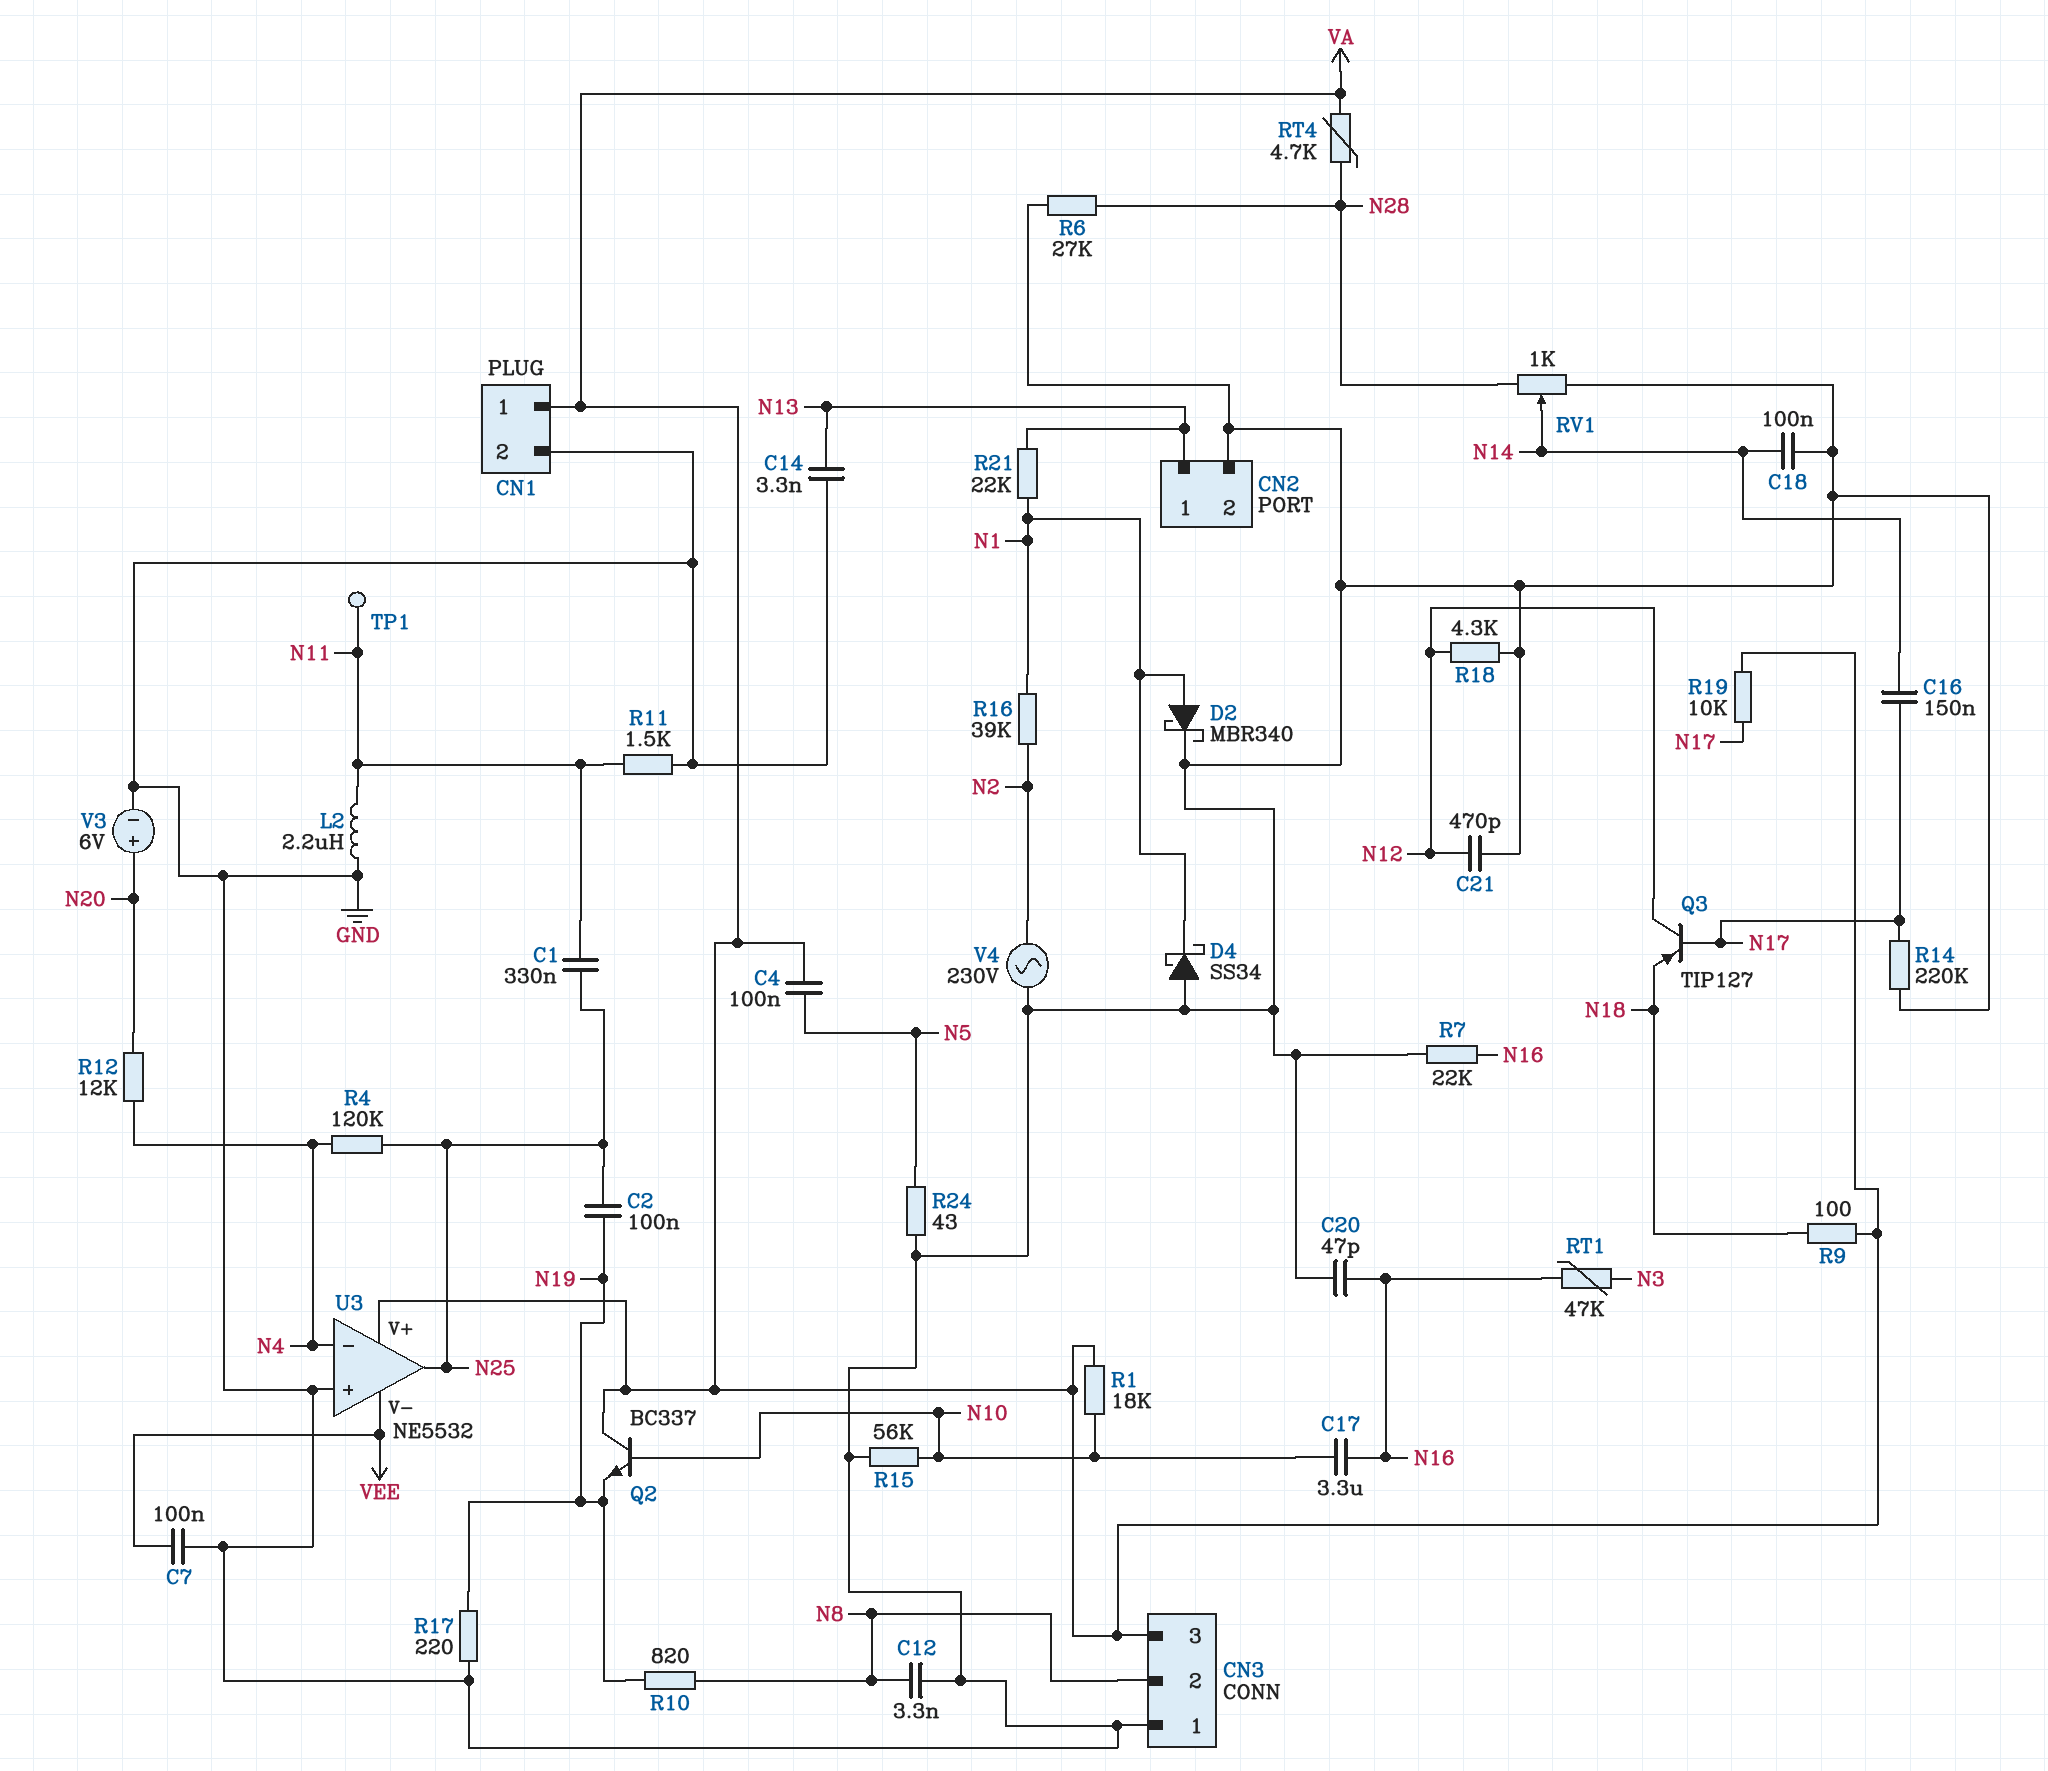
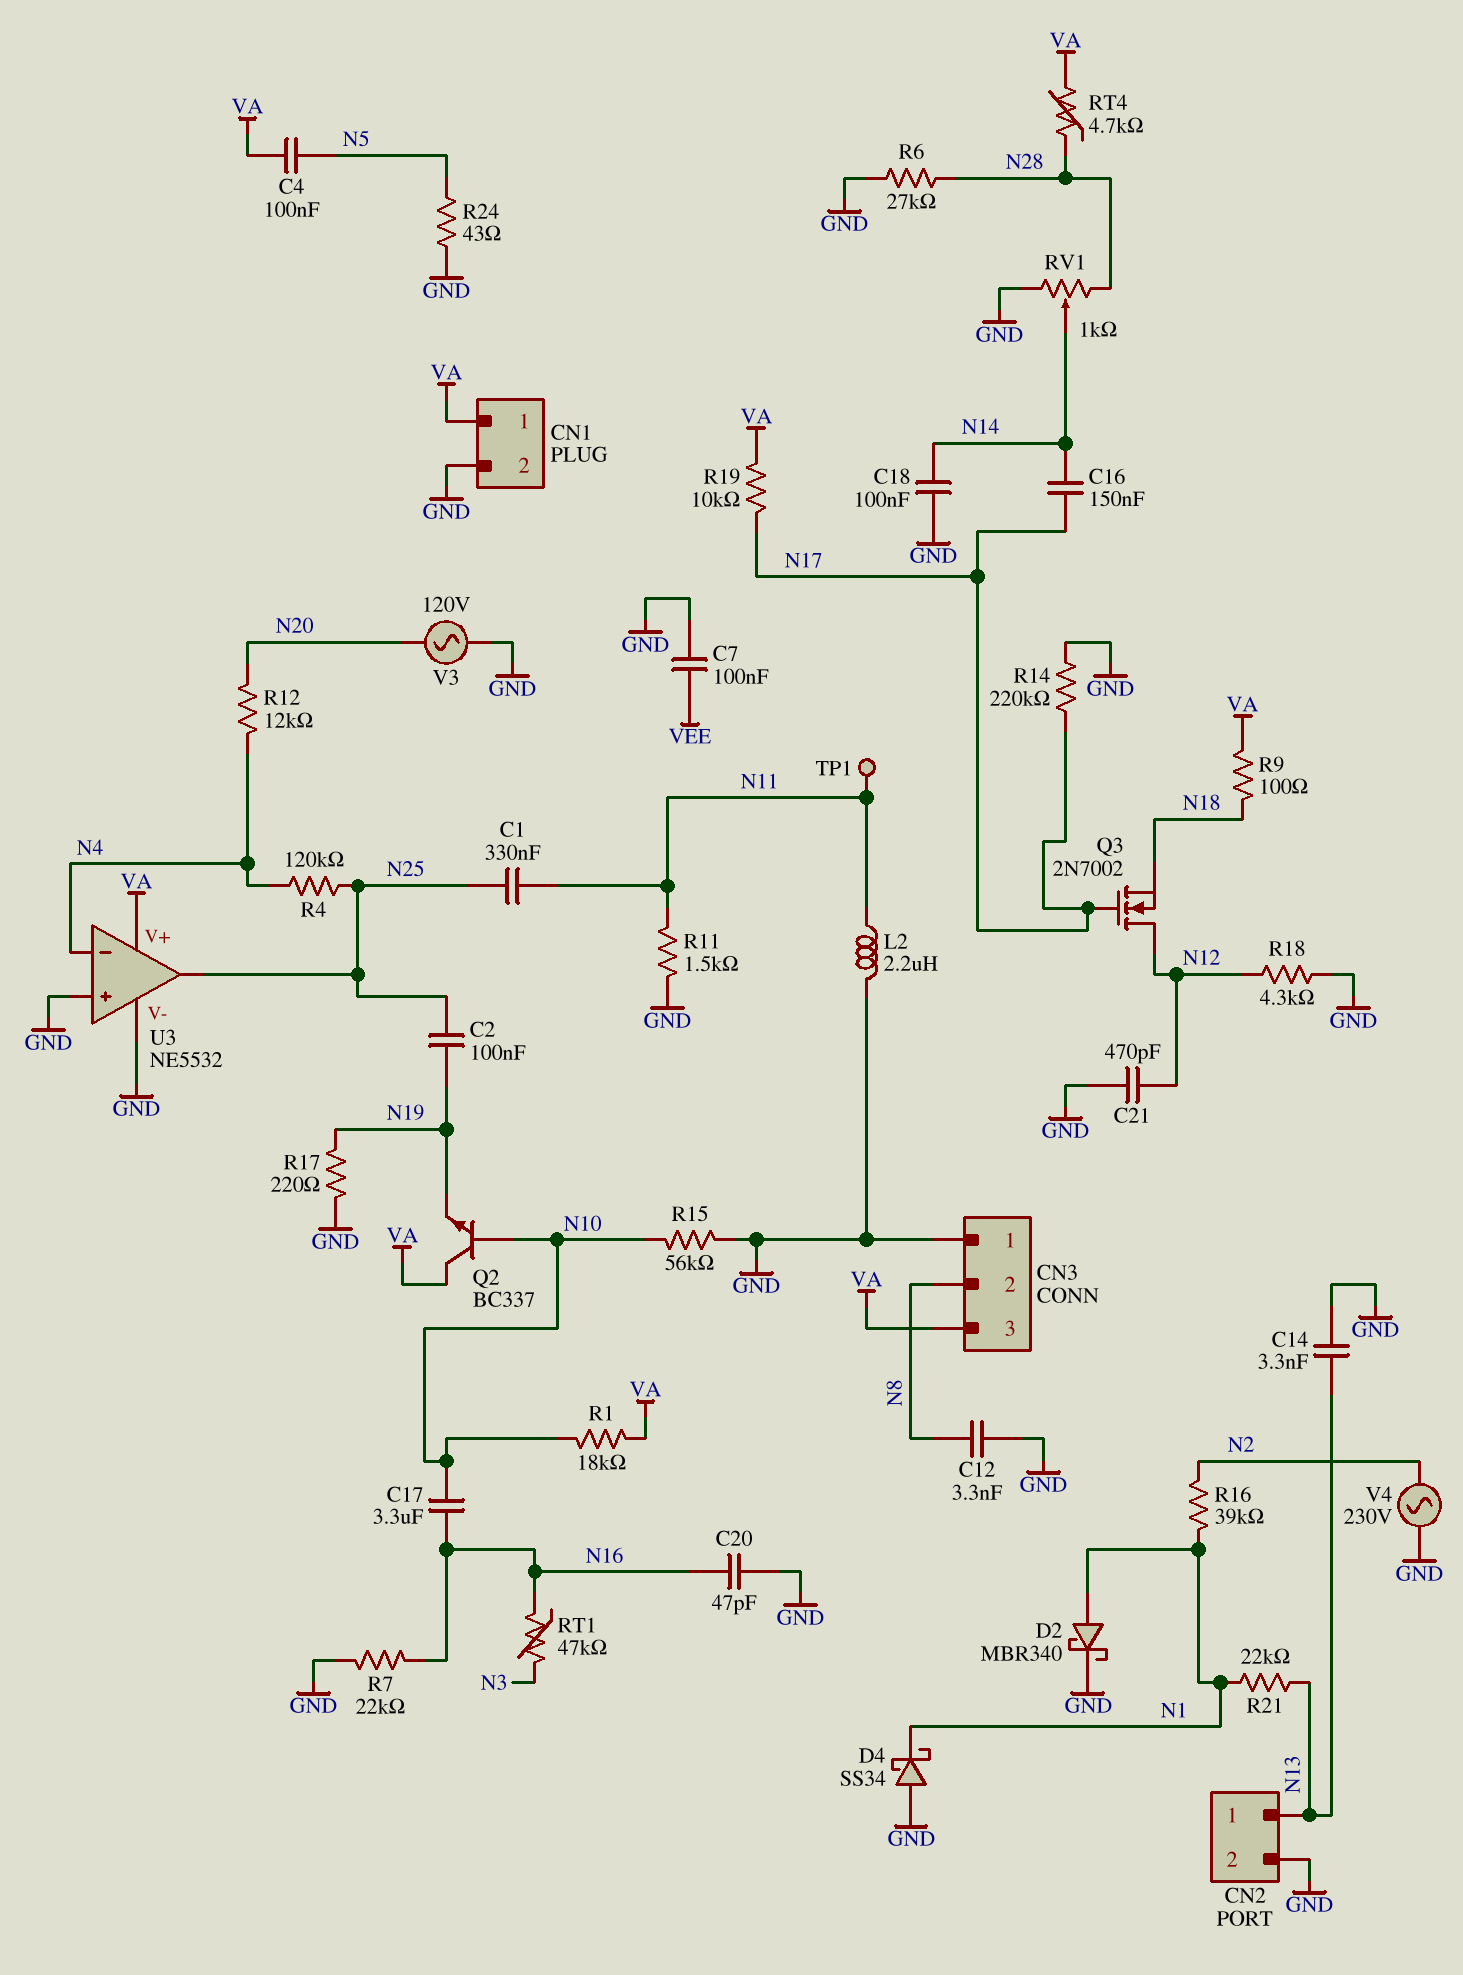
Q3: PNP TIP127 (B N17, C N12, E N18) -> NMOS 2N7002 (G N17, D N12, S N18)
R10: 820 (N8, N19) -> none
U3 pin V-: VEE -> GND
V3: 6V (plus N20, minus GND) -> AC 120V (GND, N20)

